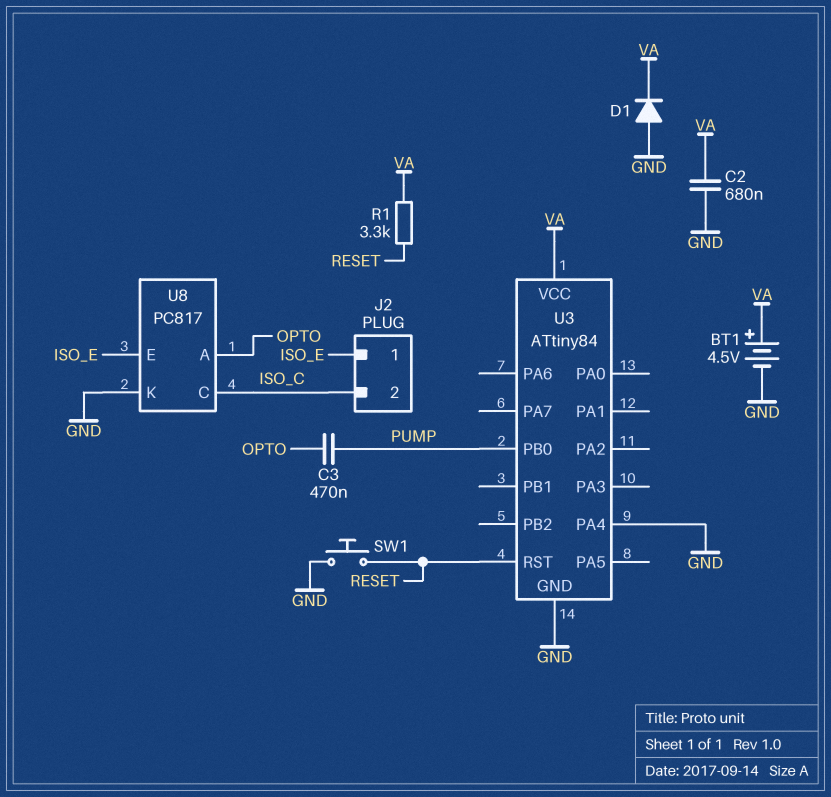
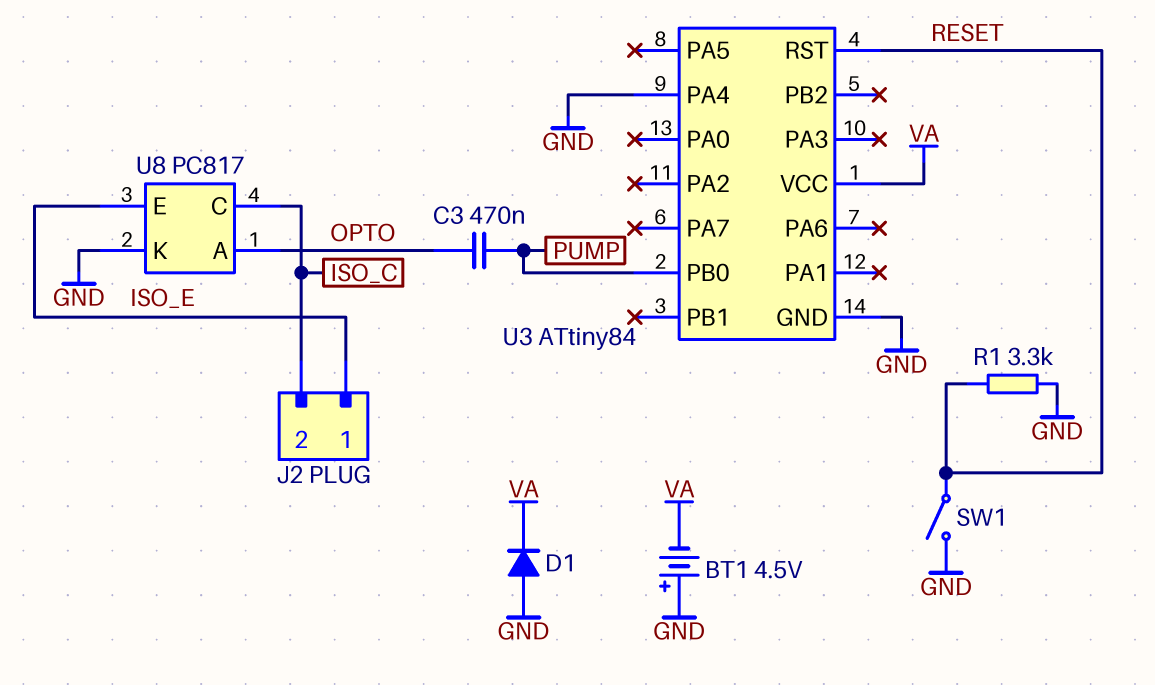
BT1: 4.5V (plus VA, minus GND) -> 4.5V (plus GND, minus VA)
C2: 680nF (GND, VA) -> none
R1: 3.3k (RESET, VA) -> 3.3k (GND, RESET)
SW1: button (GND, RESET) -> switch (GND, RESET)

